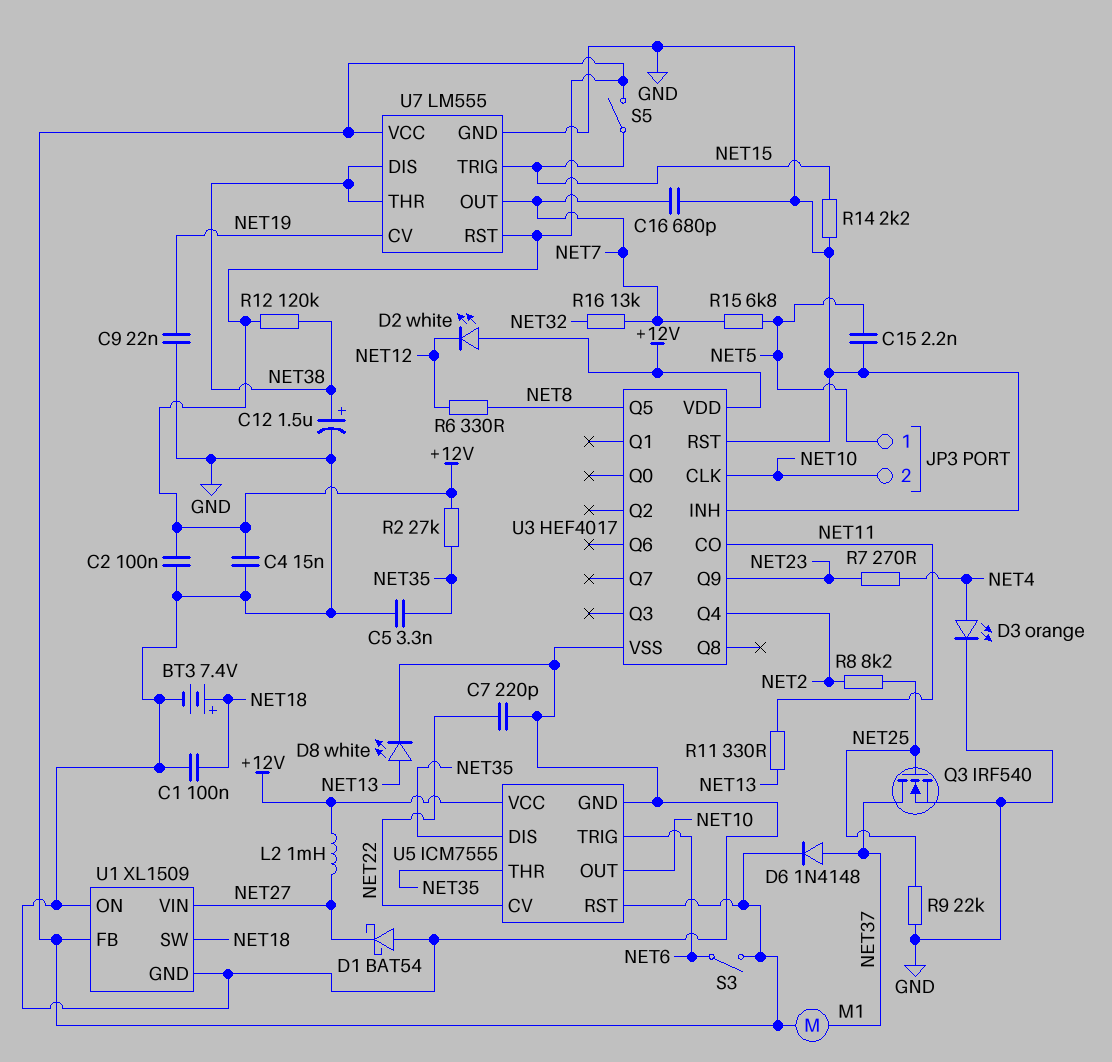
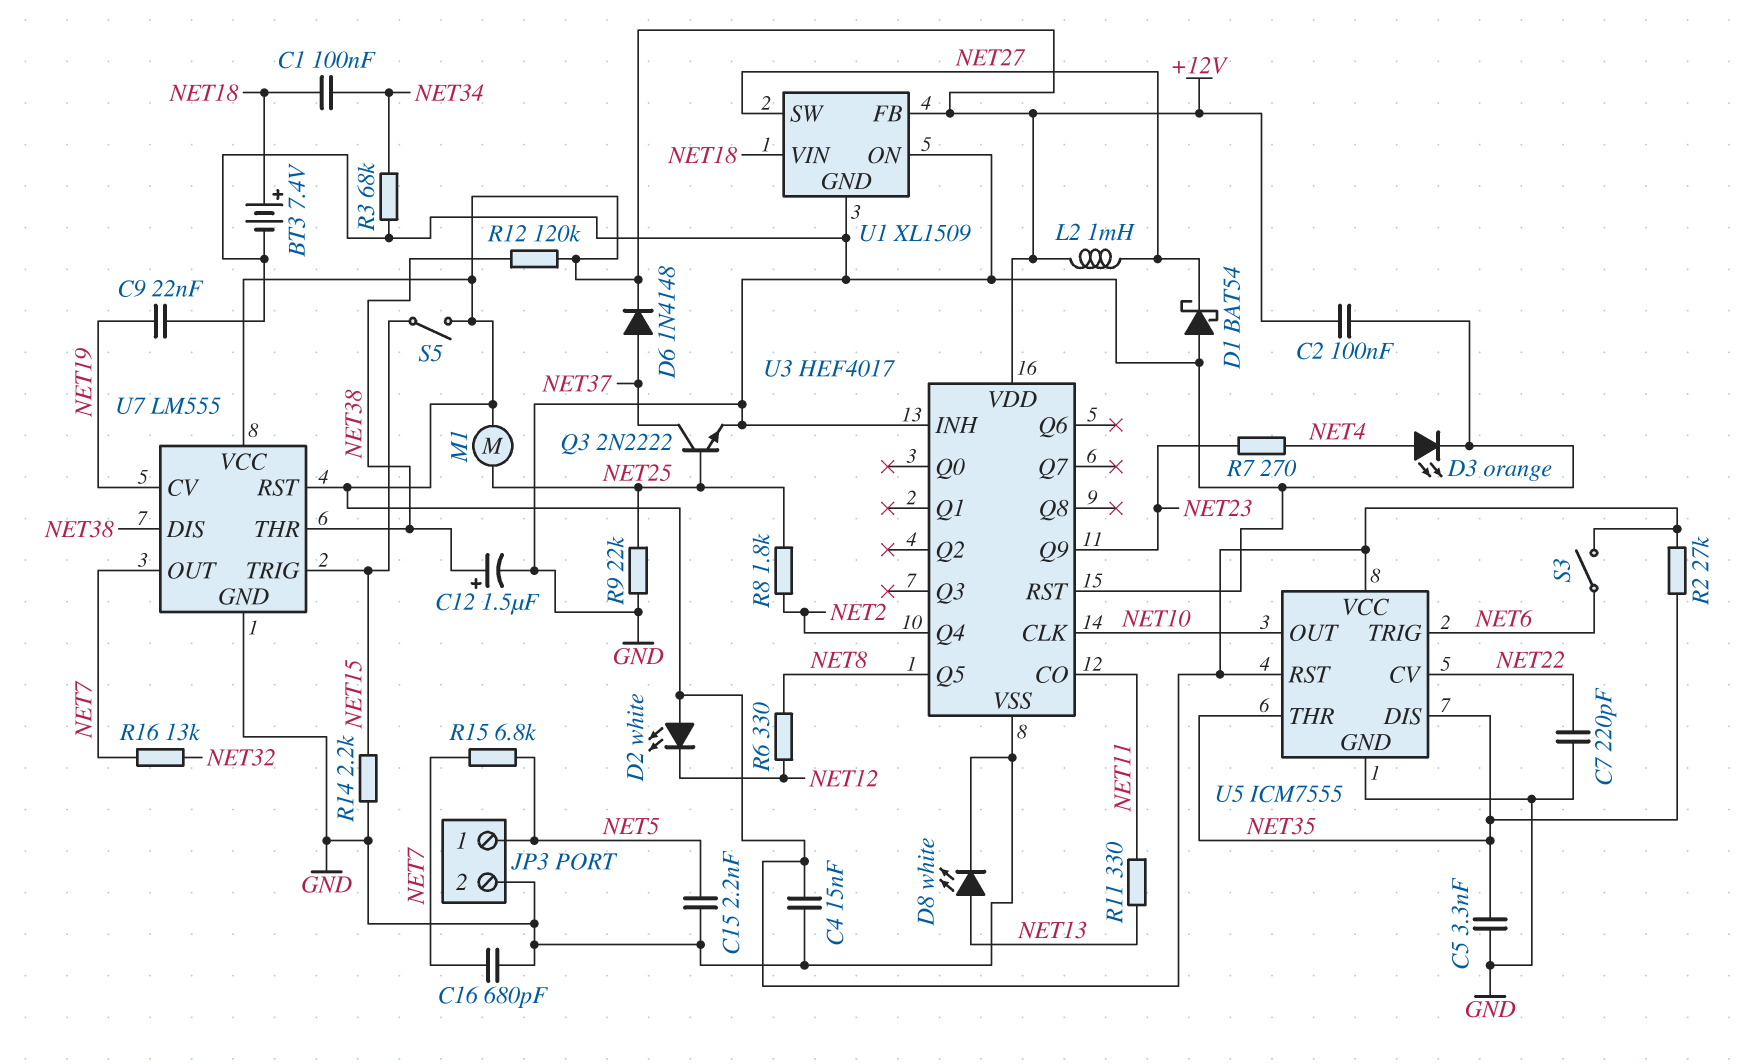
C1: 100nF (GND, NET18) -> 100nF (NET18, NET34)
JP3 pin 2: NET10 -> GND
M1: motor (+12V, NET37) -> motor (+12V, NET25)
Q3: NMOS IRF540 (G NET25, D NET37, S GND) -> NPN 2N2222 (B NET25, C NET37, E GND)
R3: none -> 68k (GND, NET34)
R8: 8.2k (NET2, NET25) -> 1.8k (NET2, NET25)
U1 pin SW: NET18 -> NET27
U1 pin VIN: NET27 -> NET18

